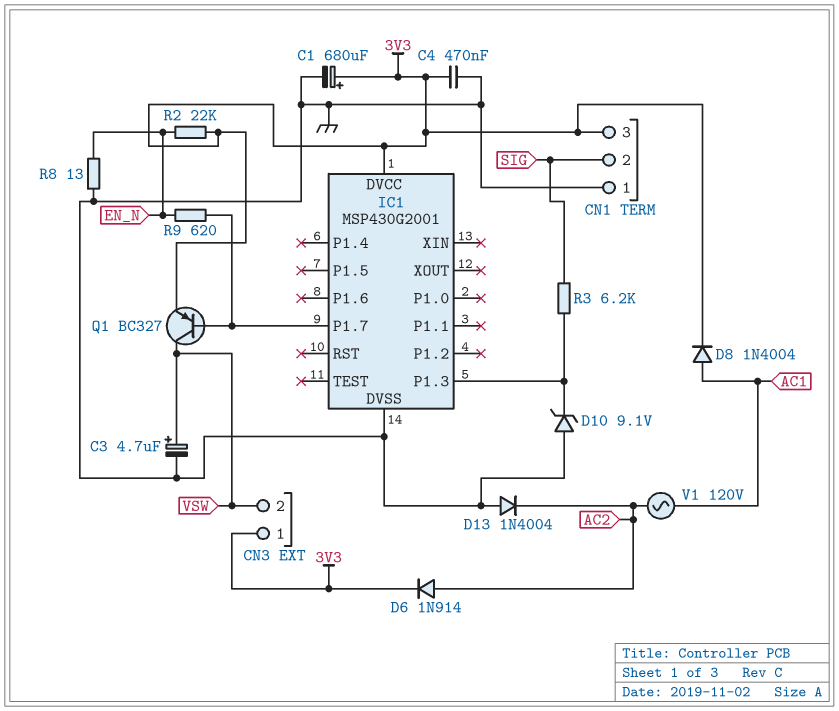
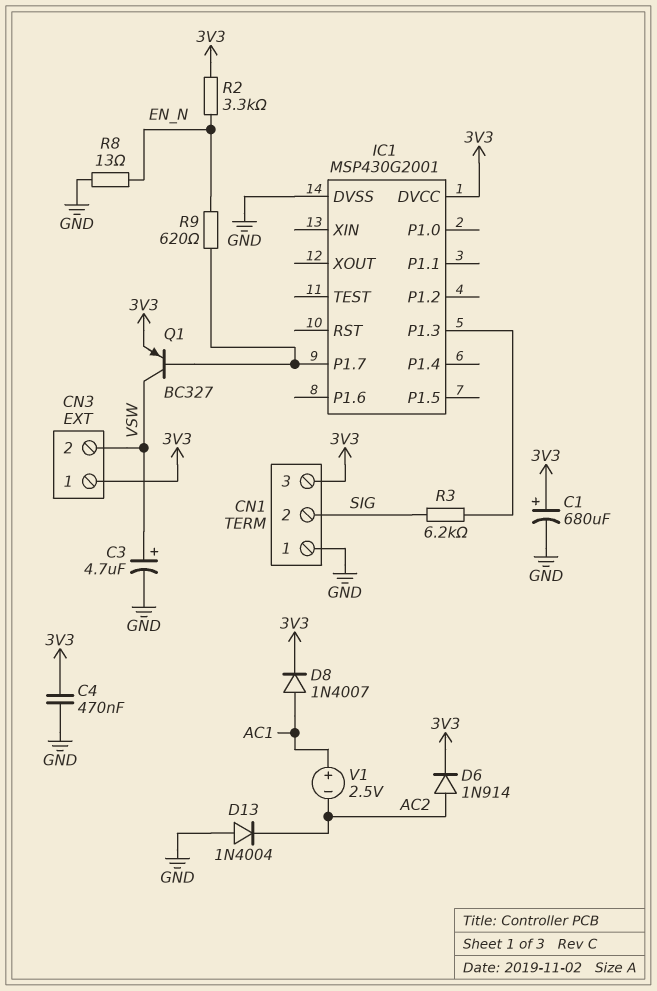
D8: diode 1N4004 (A AC1, K 3V3) -> diode 1N4007 (A AC1, K 3V3)
D10: zener 9.1V (A GND, K IC1/P1.3) -> none
R2: 22k (3V3, EN_N) -> 3.3k (3V3, EN_N)
V1: AC 120V (AC1, AC2) -> 2.5V (plus AC1, minus AC2)

